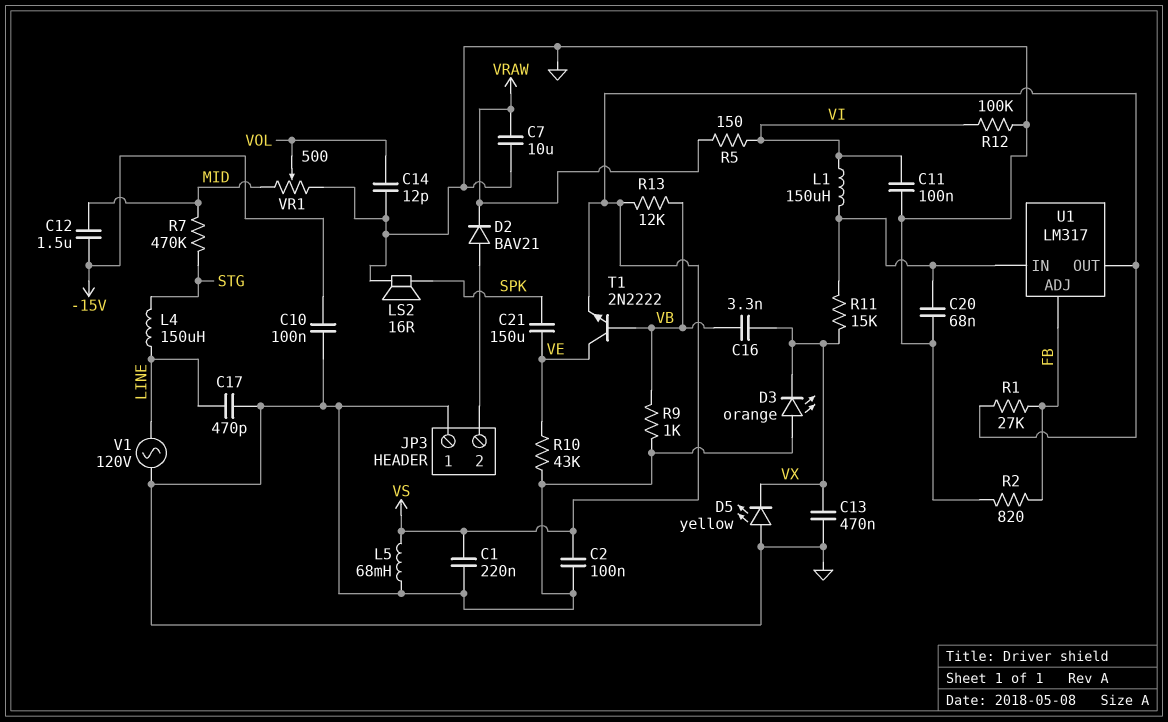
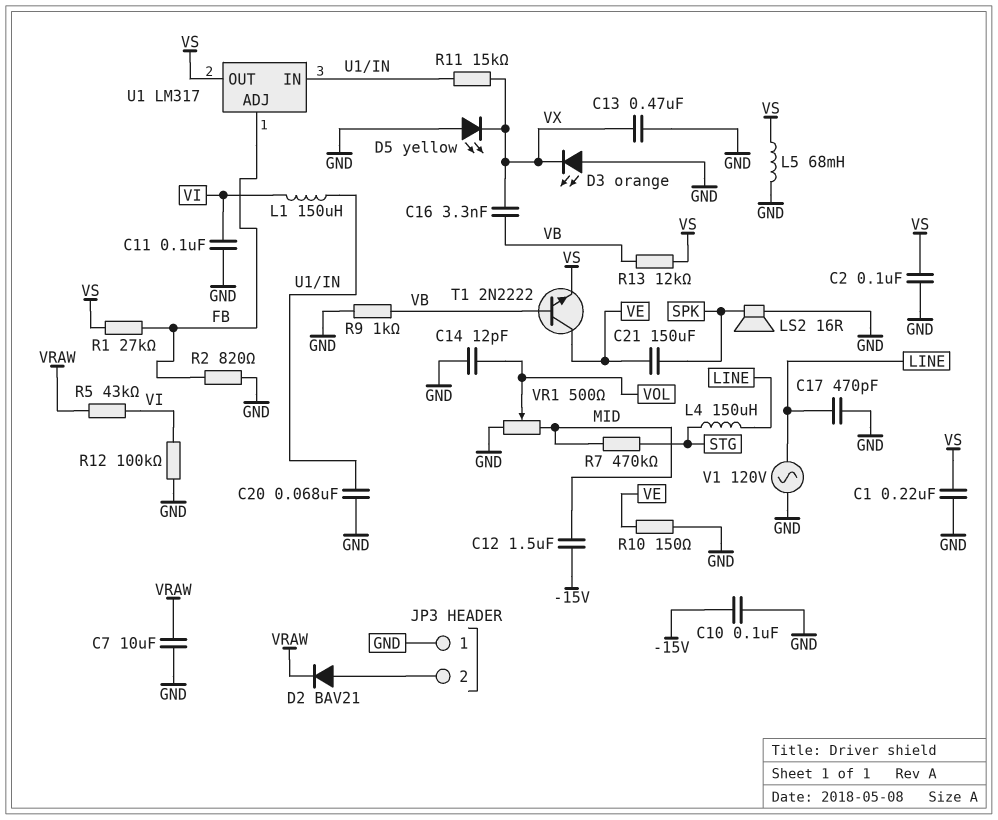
R5: 150 (VI, VRAW) -> 43k (VI, VRAW)
R10: 43k (GND, VE) -> 150 (GND, VE)

